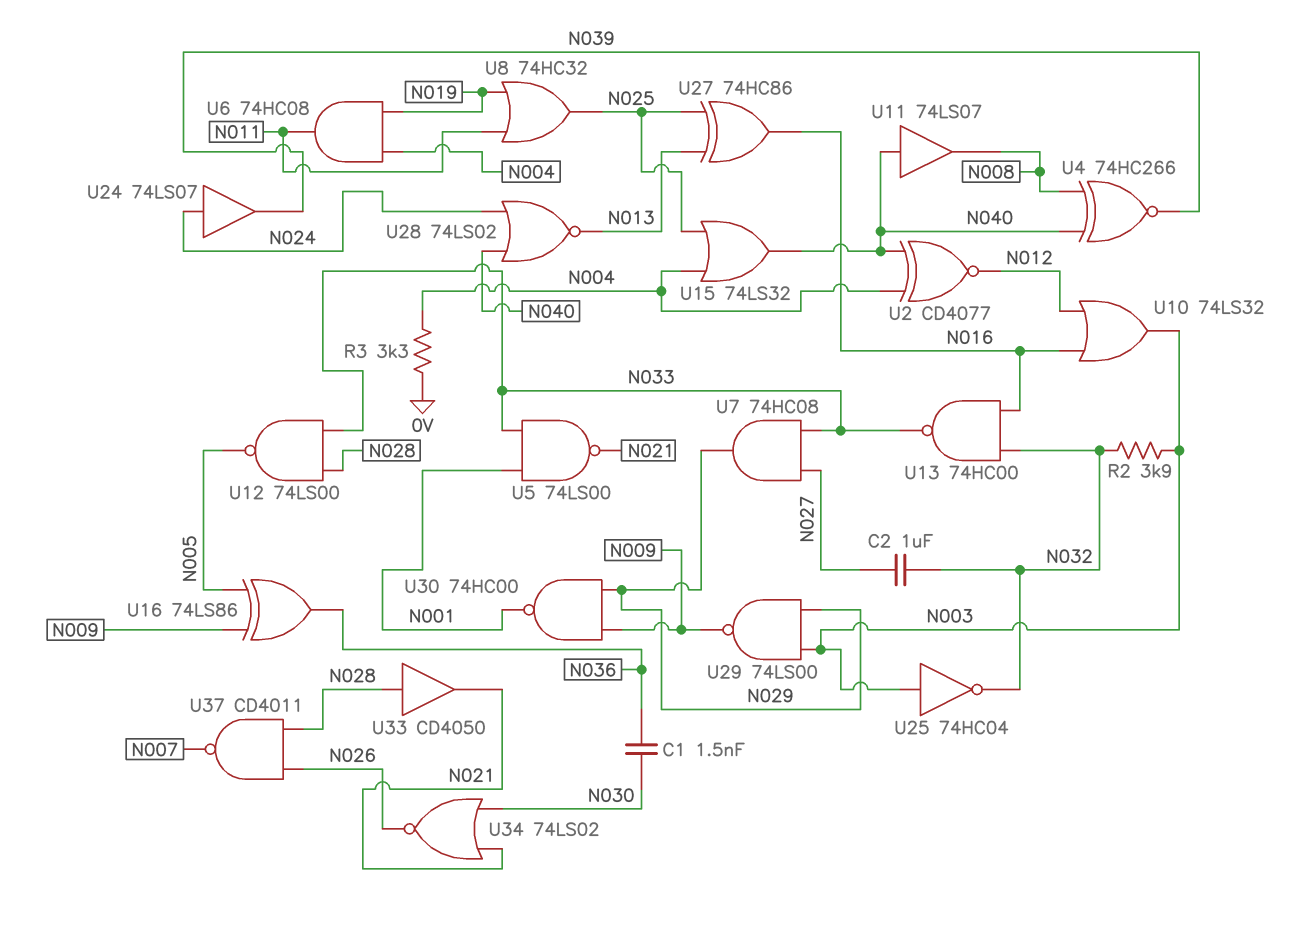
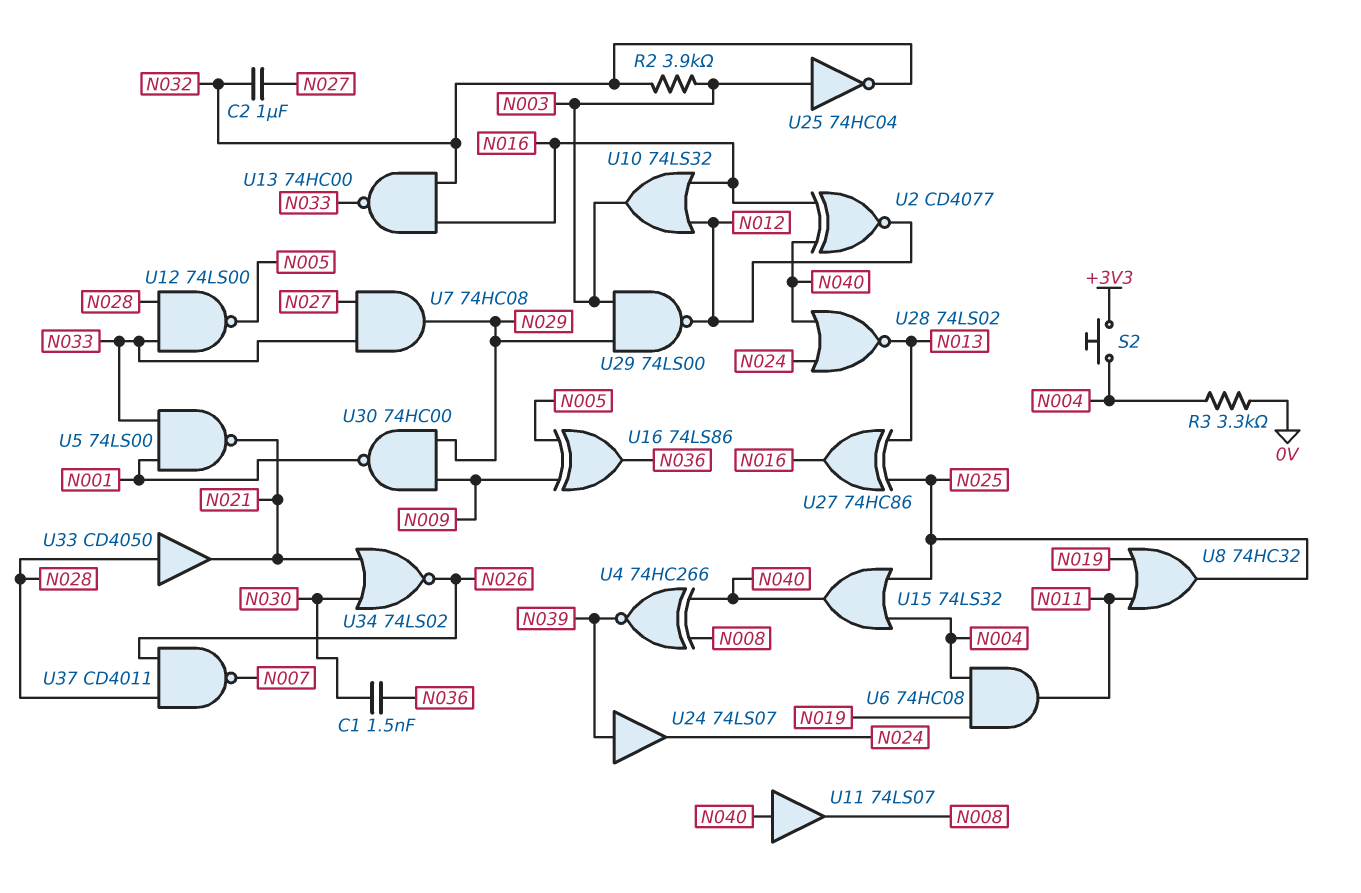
S2: none -> button (+3V3, N004)
U2: XNOR CD4077 (in N004, in N040, out N012) -> XNOR CD4077 (in N016, in N040, out N012)
U24: buffer 74LS07 (in N024, out N039) -> buffer 74LS07 (in N039, out N024)
U29: NAND 74LS00 (in N003, in N029, out N009) -> NAND 74LS00 (in N003, in N029, out N012)

